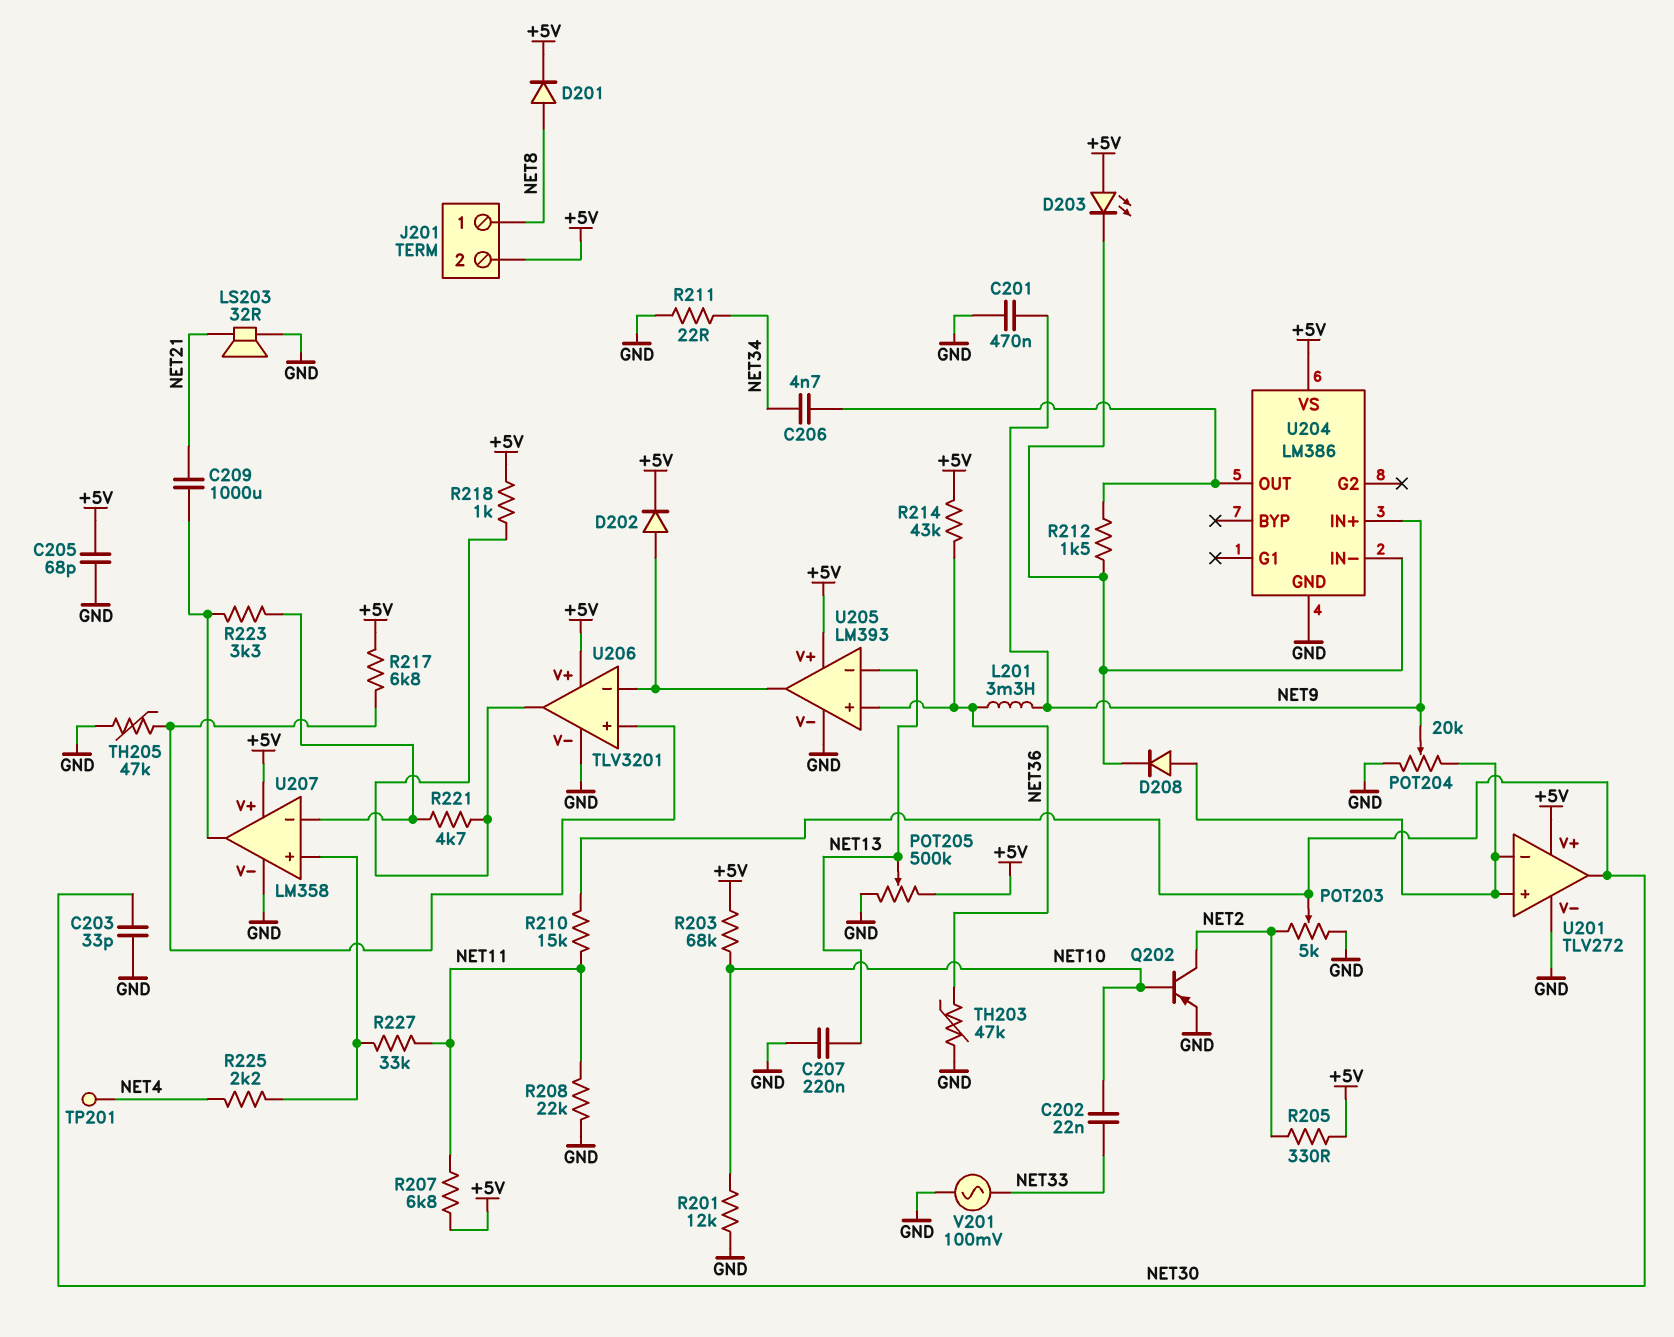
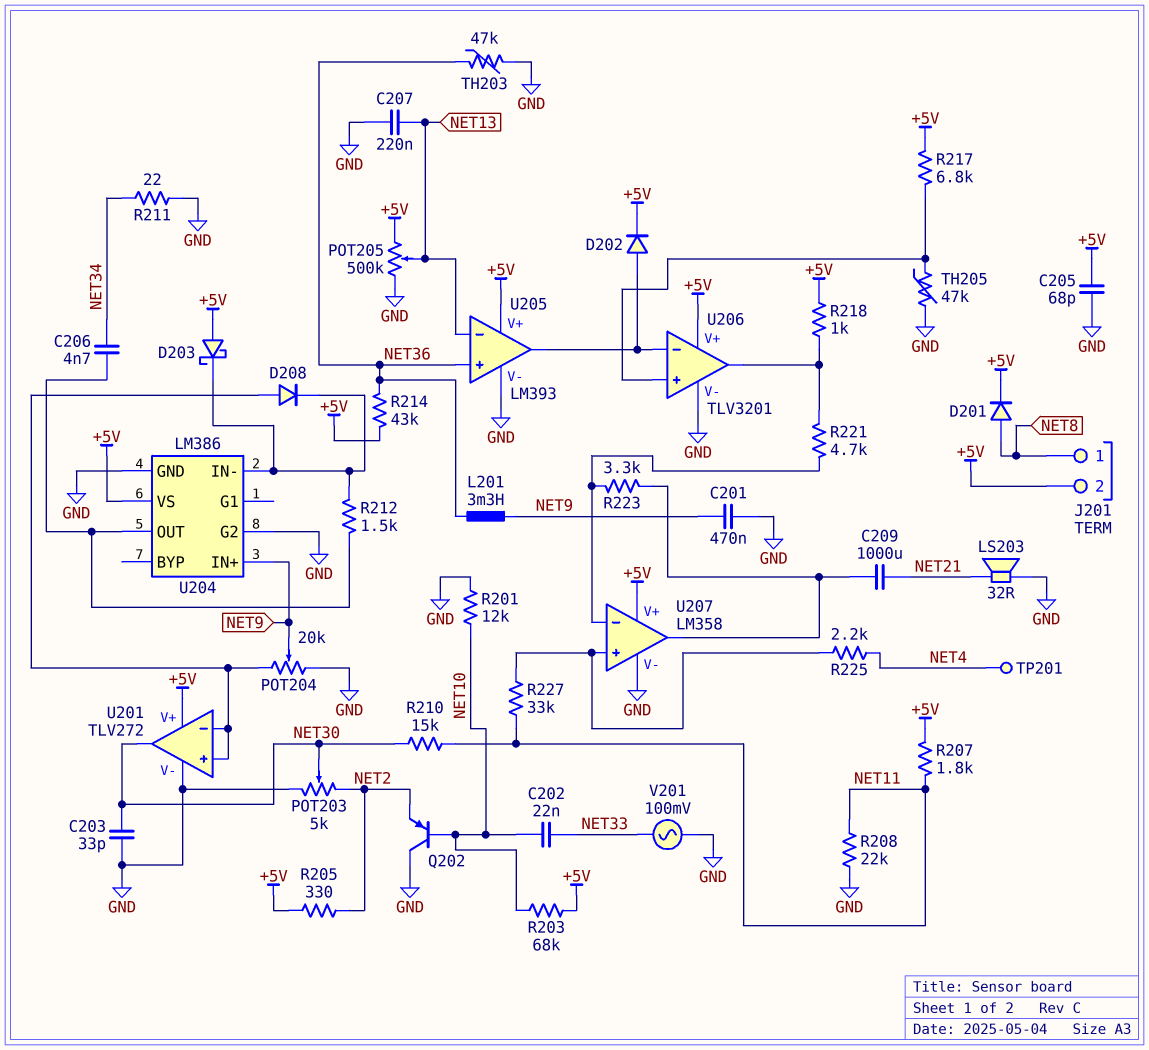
D203: LED (A +5V, K U204/IN-) -> schottky (A +5V, K U204/IN-)
Q202: PNP (B NET10, C NET2, E GND) -> PNP (B NET10, C GND, E NET2)
R207: 6.8k (+5V, NET11) -> 1.8k (+5V, NET11)
U204 pin G2: none -> GND

